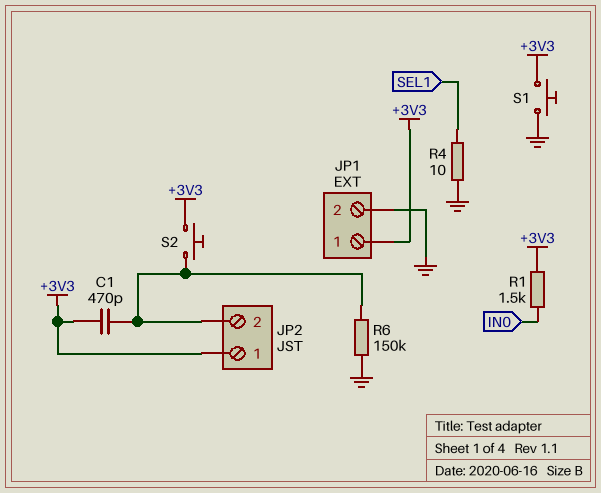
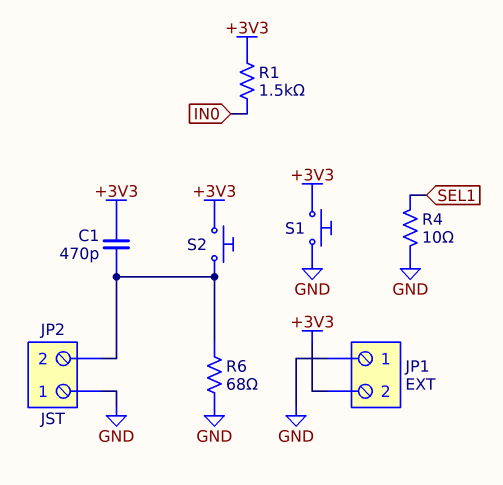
JP1 pin 1: +3V3 -> GND
JP1 pin 2: GND -> +3V3
JP2 pin 1: +3V3 -> GND
R6: 150k (GND, JP2/2) -> 68 (GND, JP2/2)

